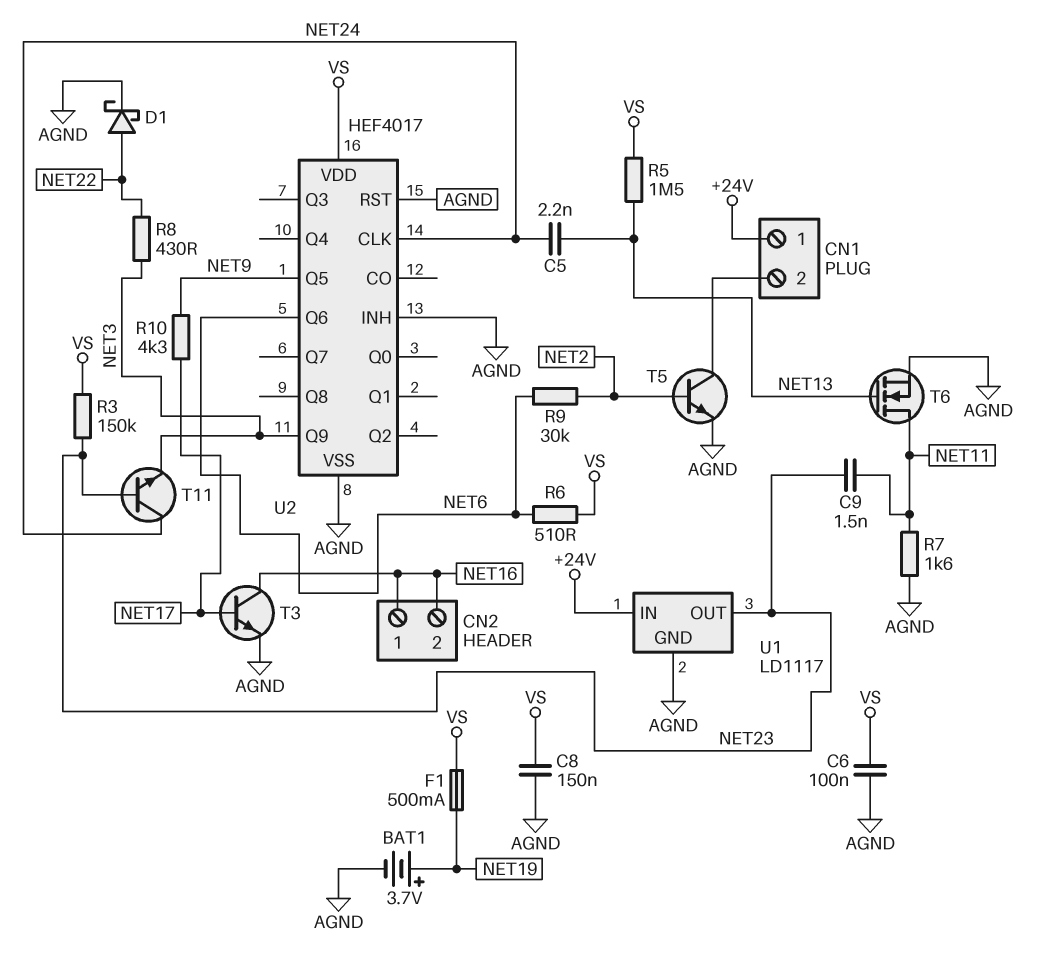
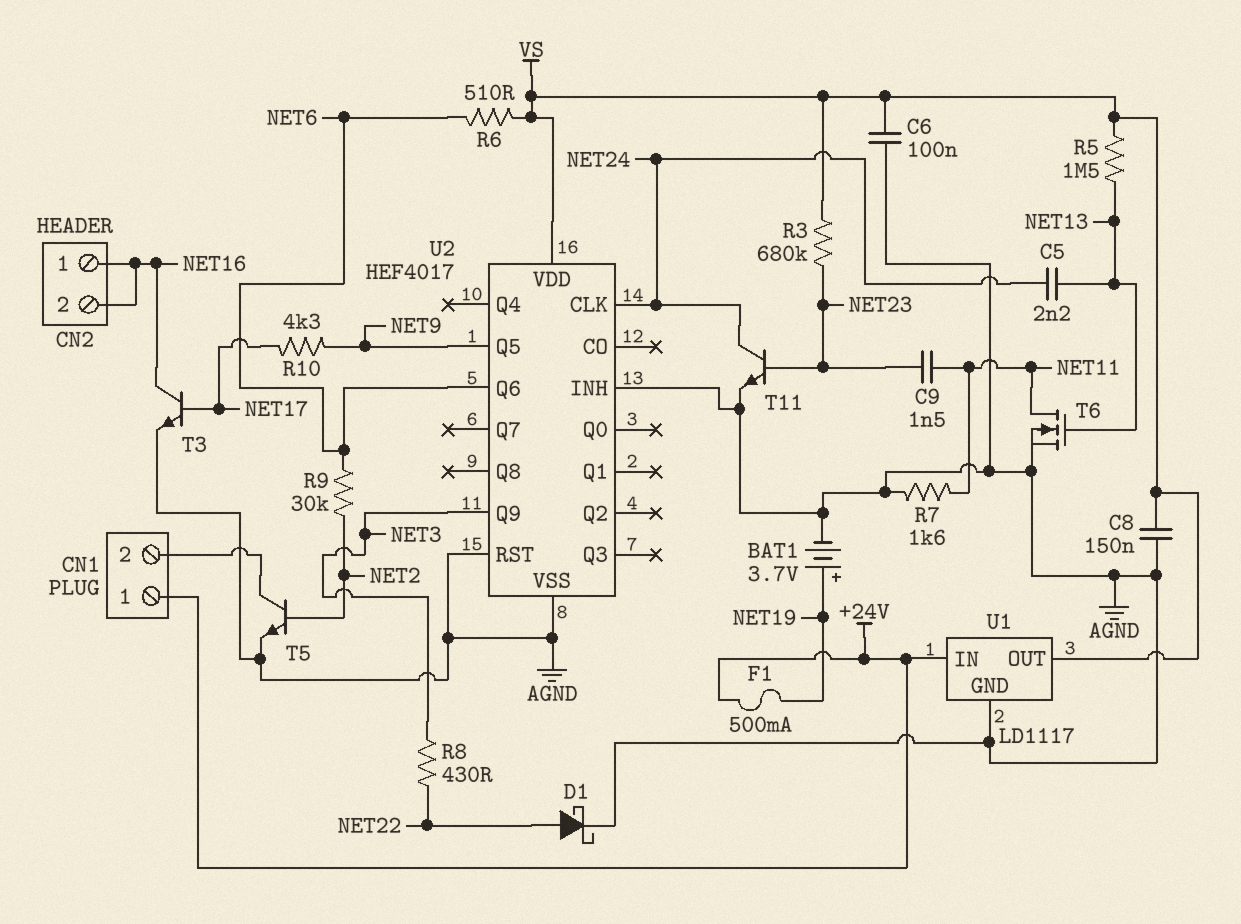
F1: 500mA (NET19, VS) -> 500mA (+24V, NET19)
R3: 150k (NET23, VS) -> 680k (NET23, VS)
T11: NPN (B NET23, C NET24, E NET3) -> NPN (B NET23, C NET24, E AGND)
U1 pin OUT: NET23 -> VS

